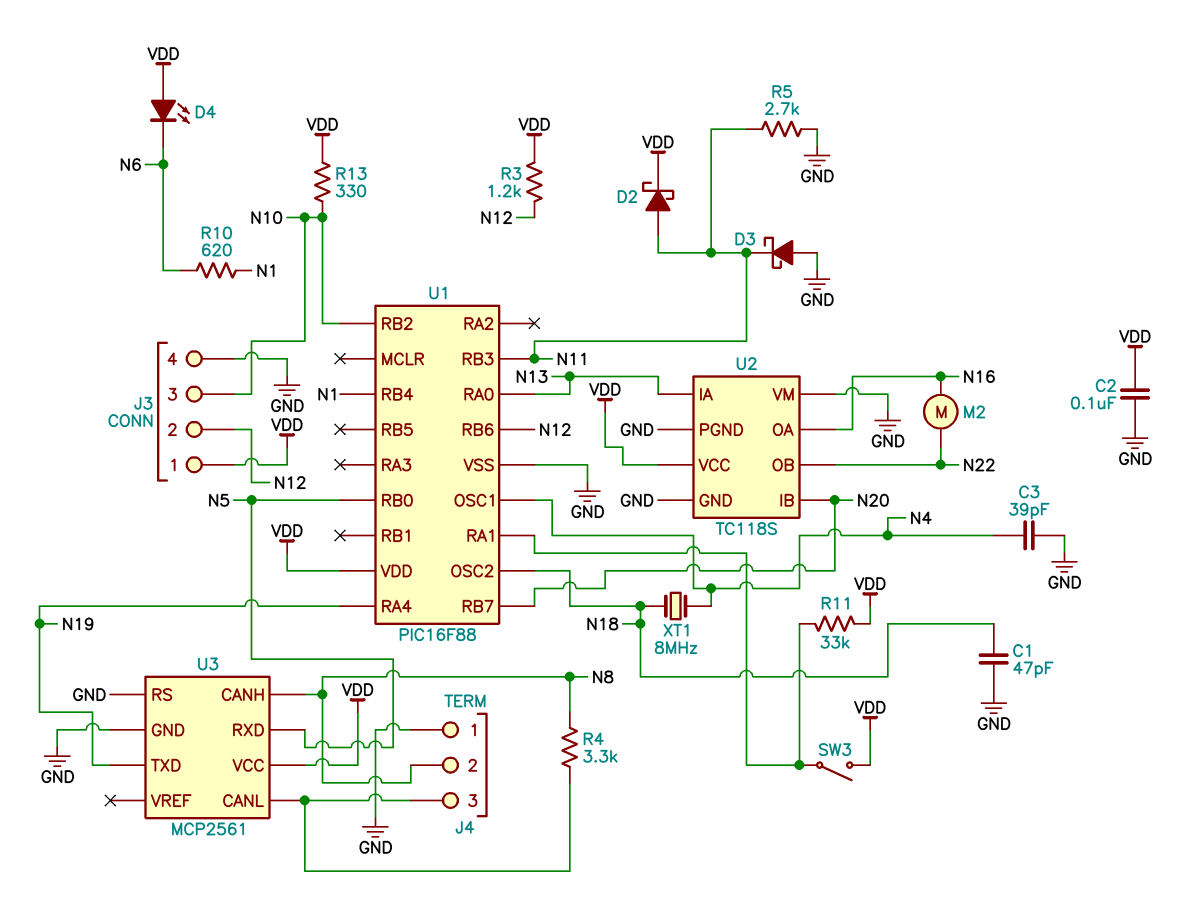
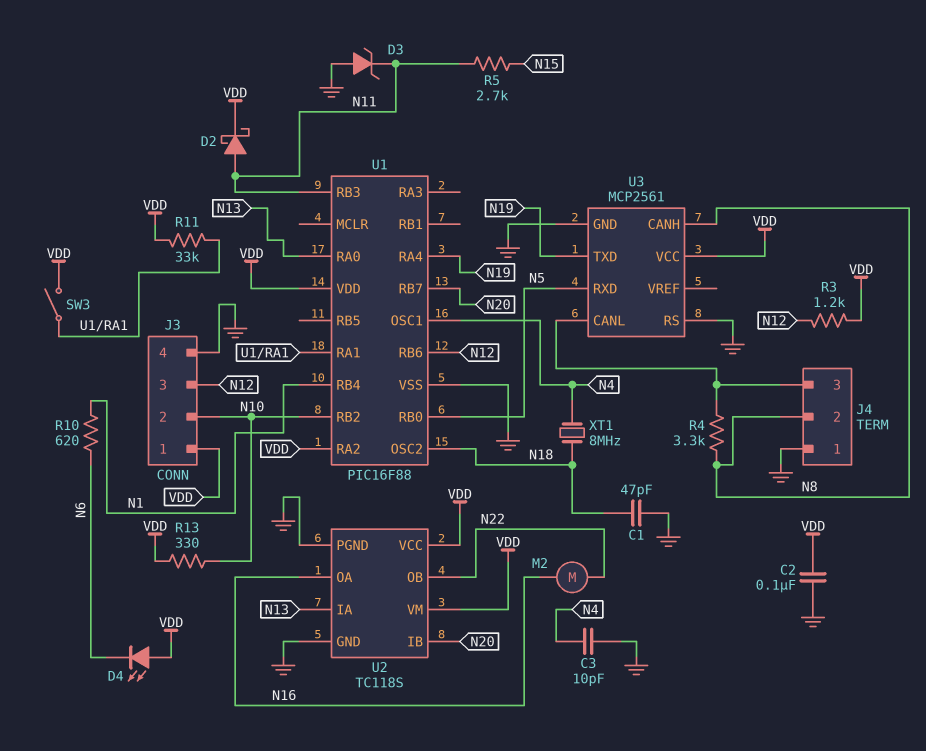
C3: 39pF (GND, N4) -> 10pF (GND, N4)
D3: schottky (A GND, K N11) -> zener (A GND, K N11)
J3 pin 2: N12 -> N10
J3 pin 3: N10 -> N12
R5: 2.7k (GND, N11) -> 2.7k (N11, N15)
U1 pin RA2: none -> VDD
U2 pin VM: GND -> VDD

